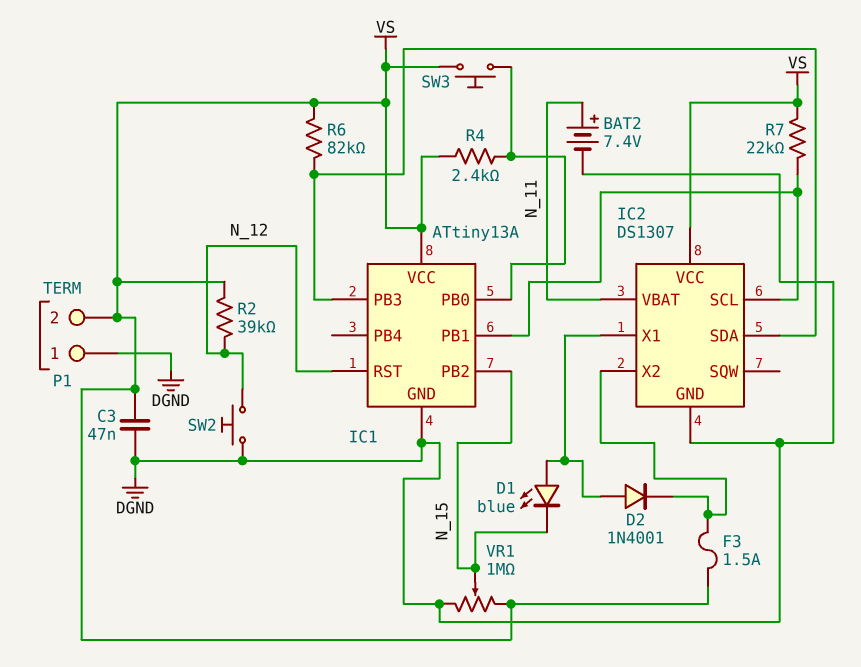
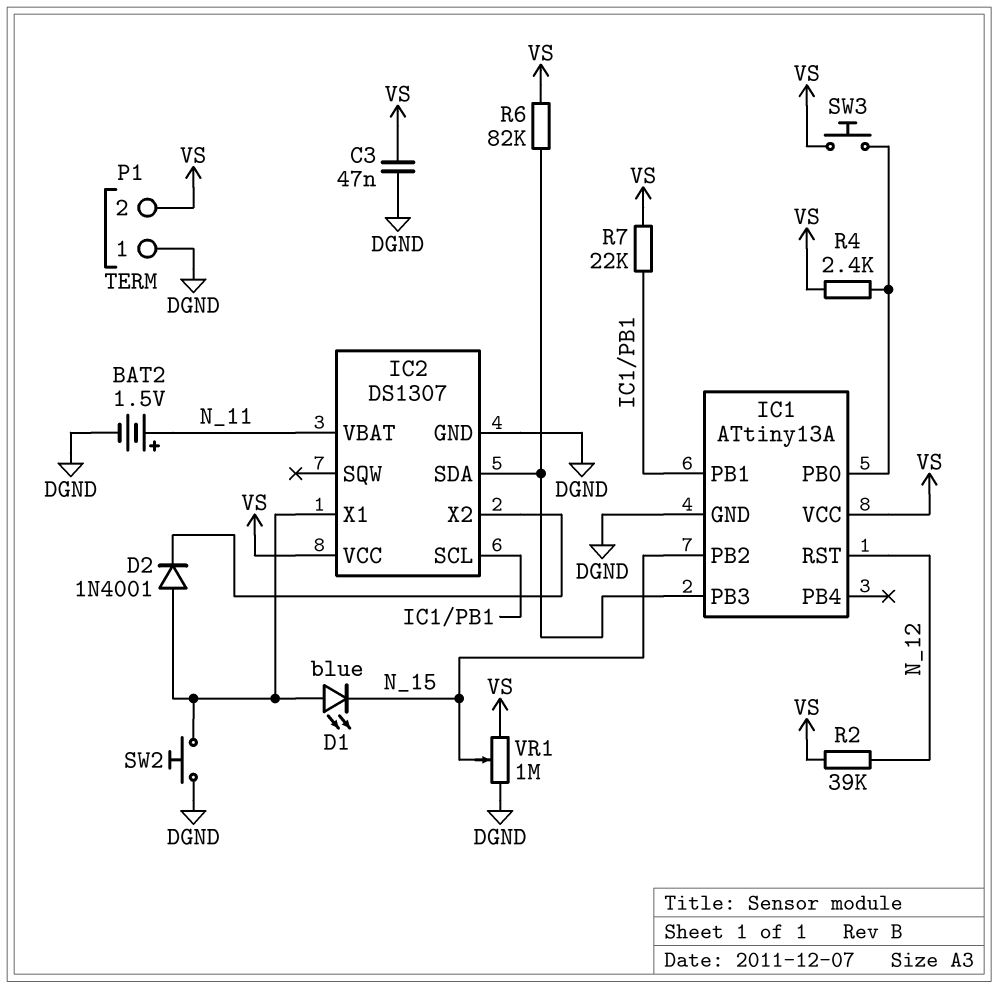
BAT2: 7.4V (plus N_11, minus DGND) -> 1.5V (plus N_11, minus DGND)
F3: 1.5A (IC2/X2, VS) -> none
SW2: button (DGND, N_12) -> button (DGND, IC2/X1)

